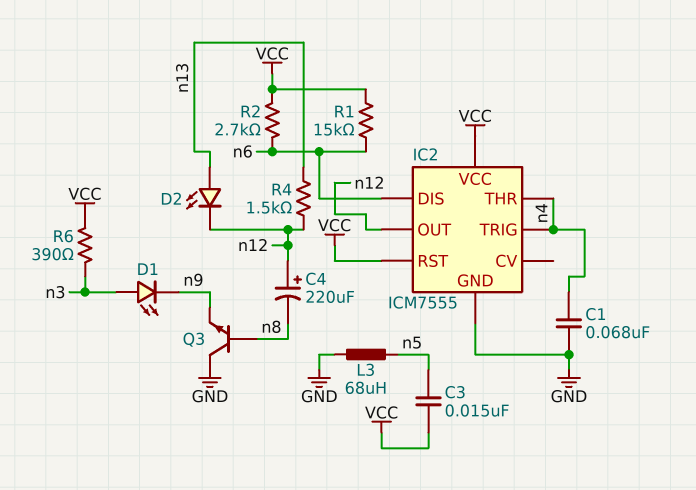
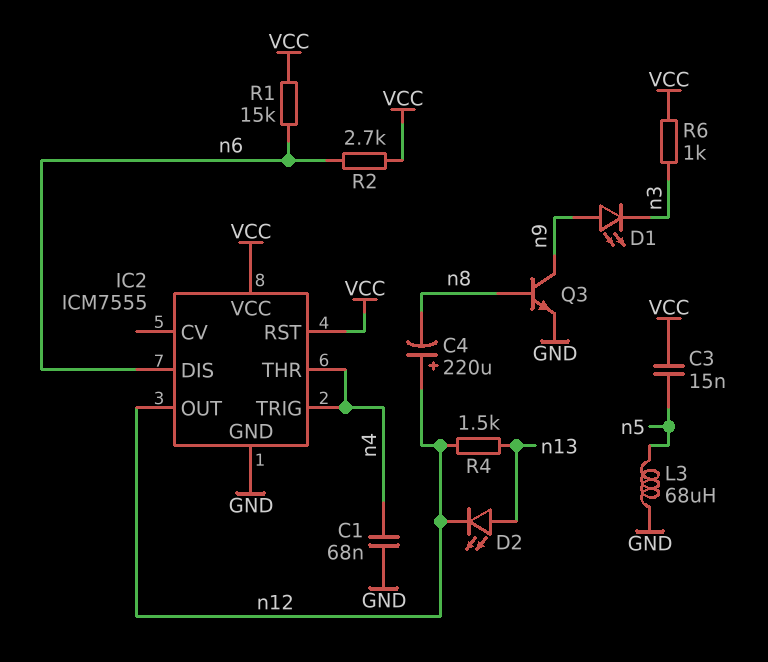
D1: LED (A n3, K n9) -> LED (A n9, K n3)
Q3: NPN (B n8, C GND, E n9) -> NPN (B n8, C n9, E GND)
R6: 390 (VCC, n3) -> 1k (VCC, n3)

